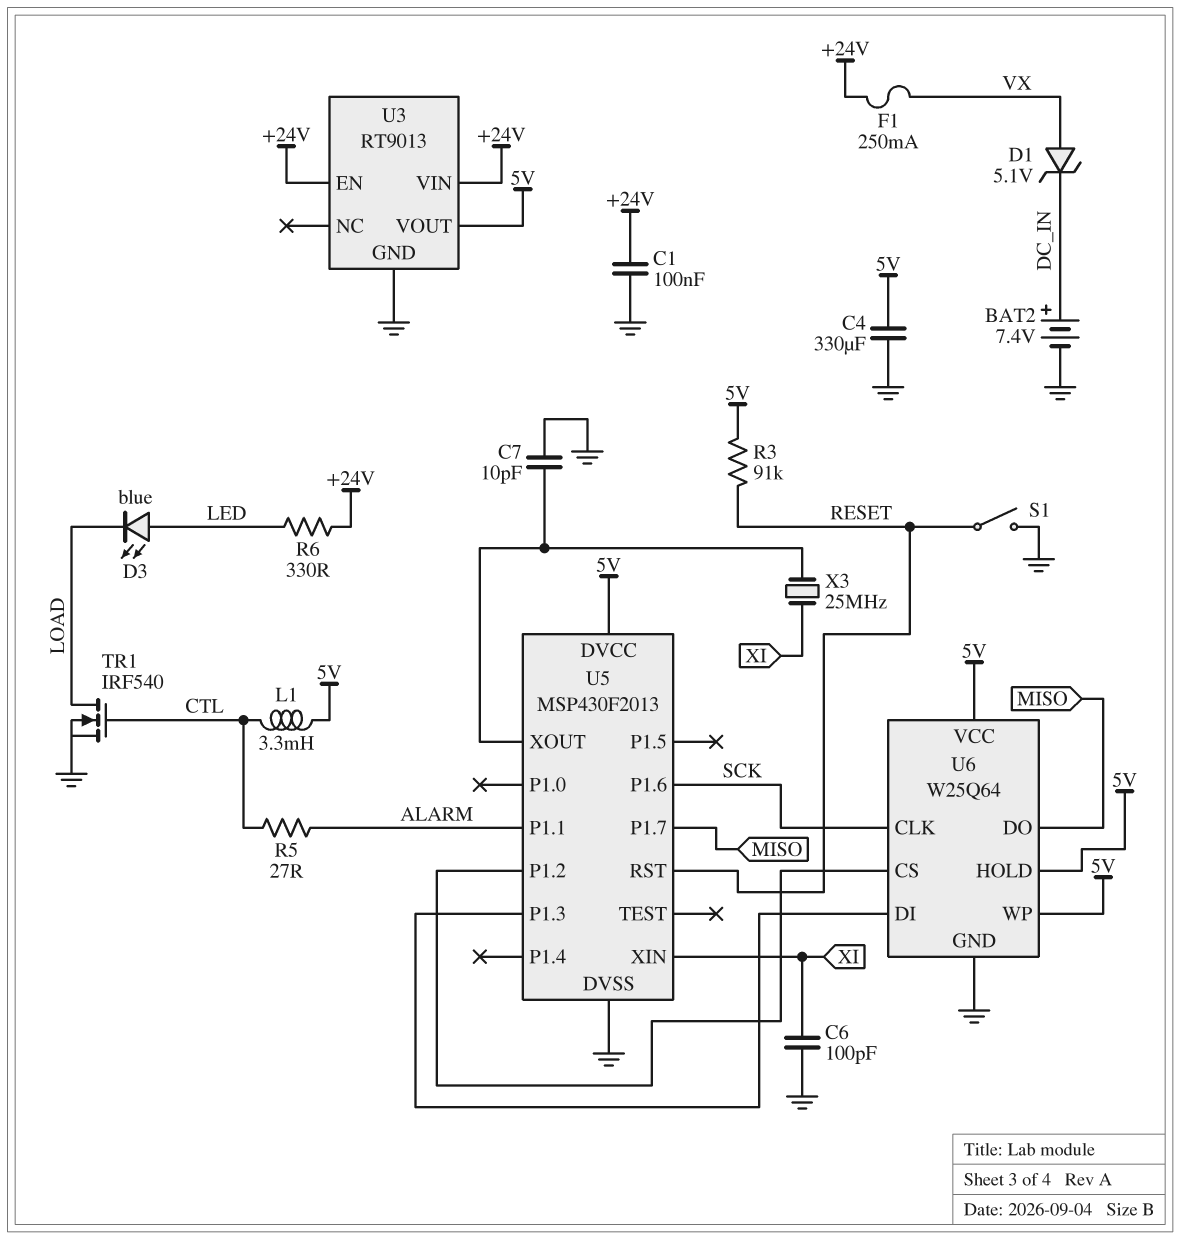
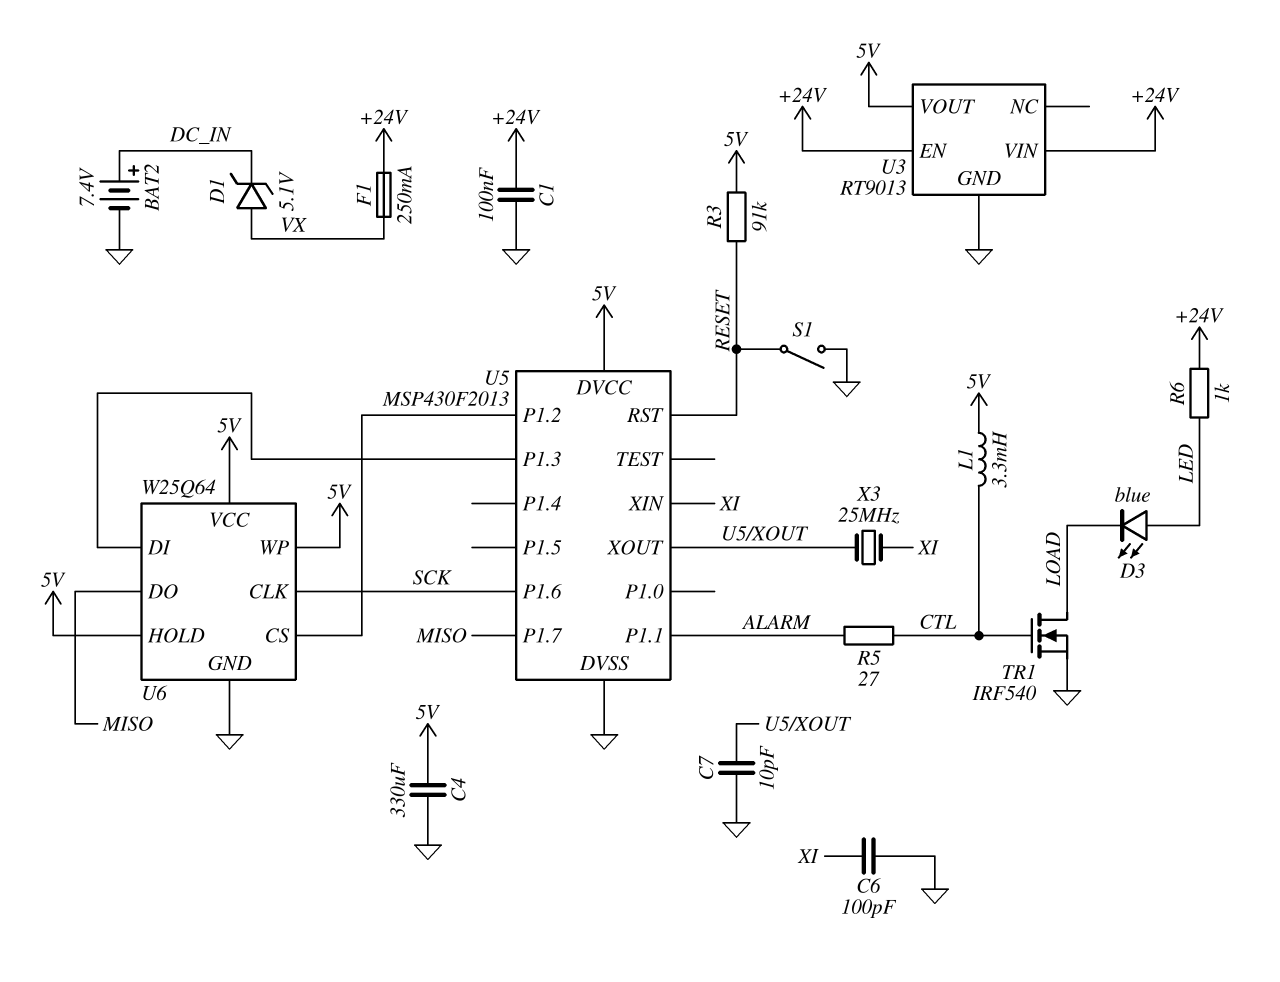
R6: 330 (+24V, LED) -> 1k (+24V, LED)

